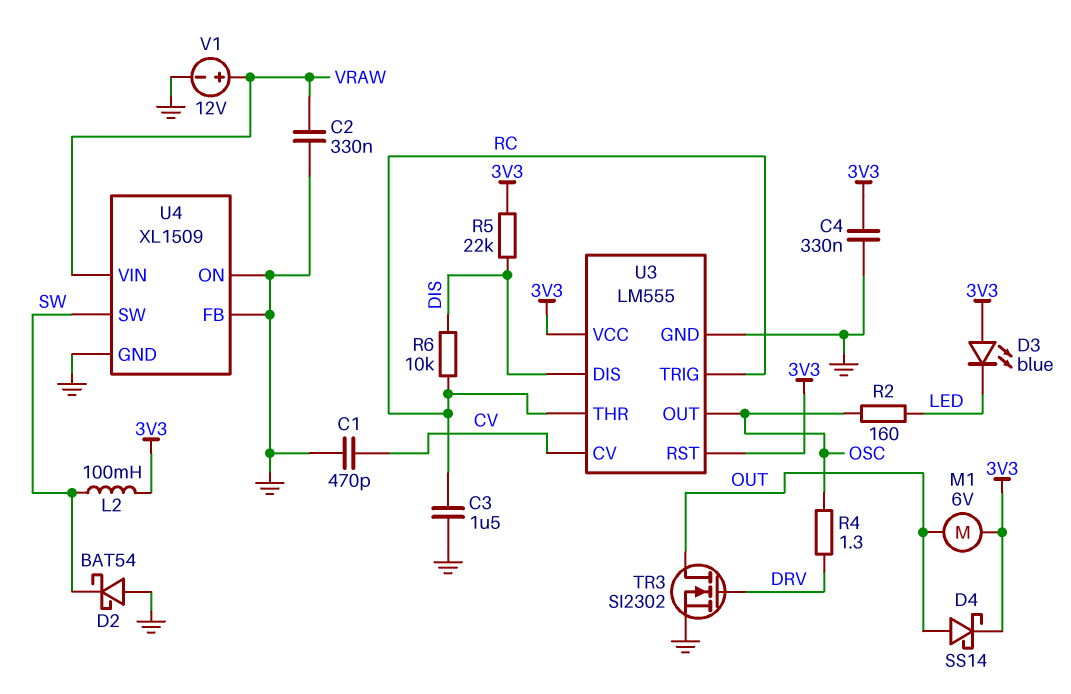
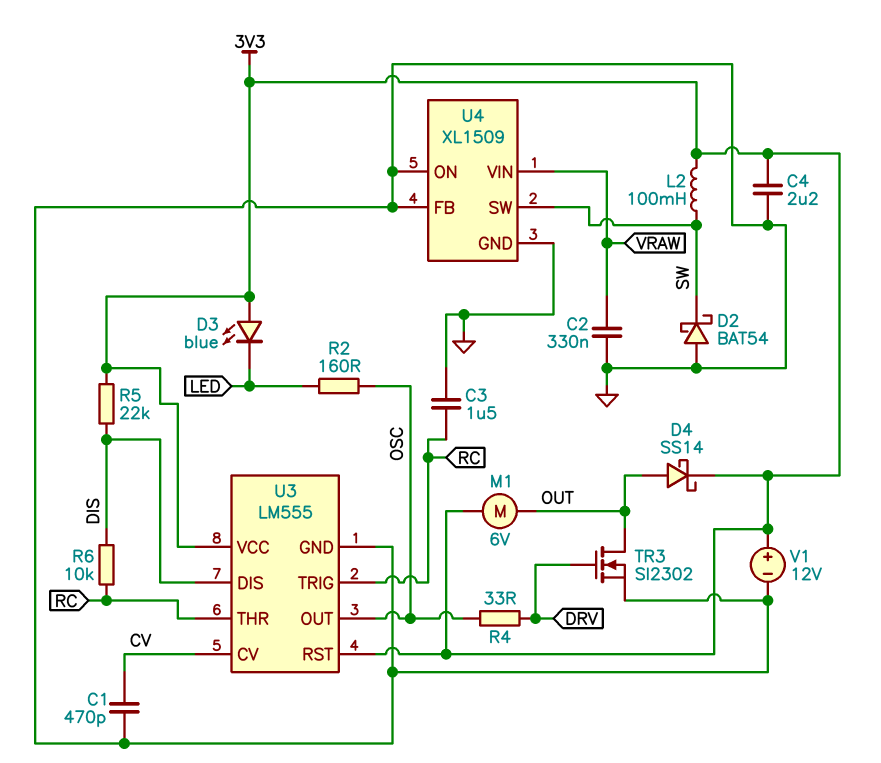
C4: 330nF (3V3, GND) -> 2.2uF (3V3, GND)
R4: 1.3 (DRV, OSC) -> 33 (DRV, OSC)
V1: 12V (plus VRAW, minus GND) -> 12V (plus 3V3, minus GND)

